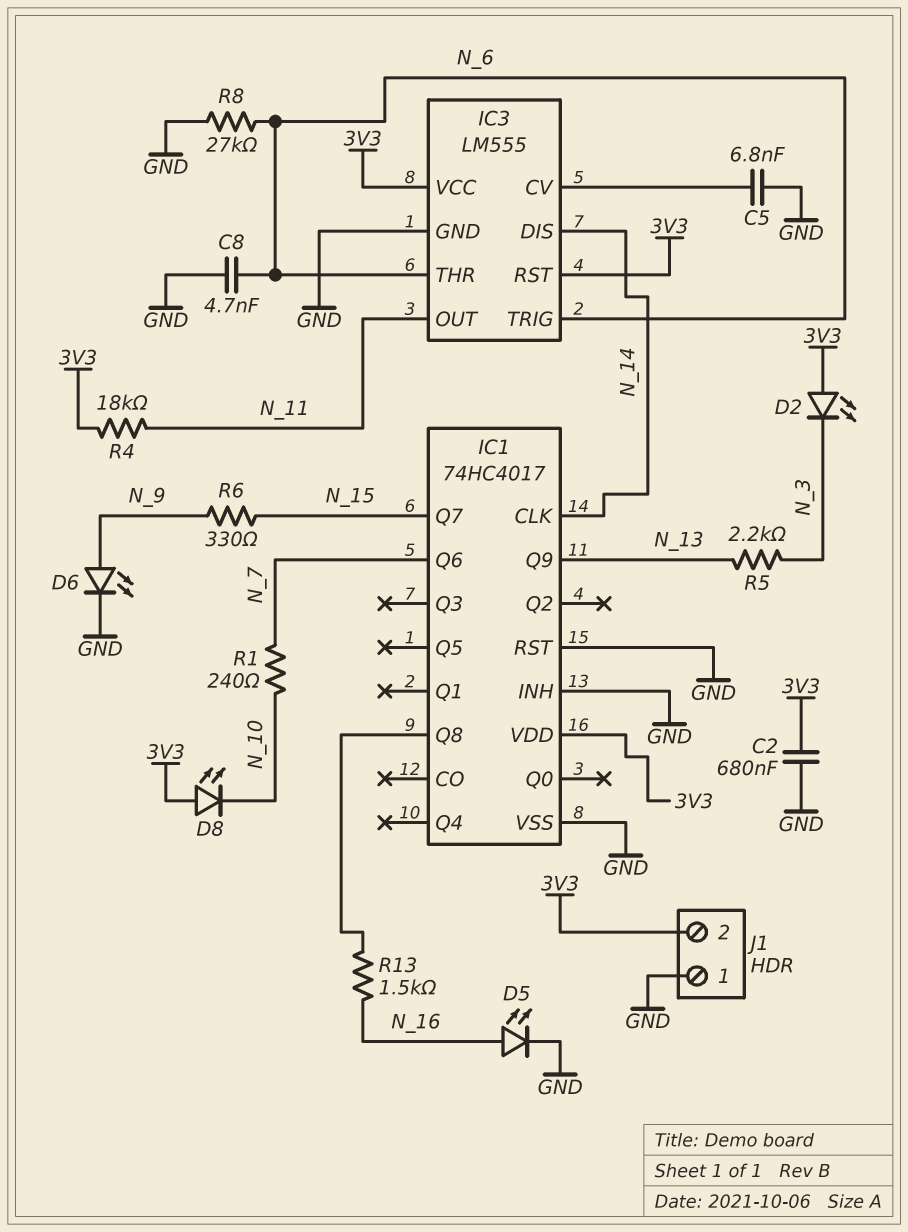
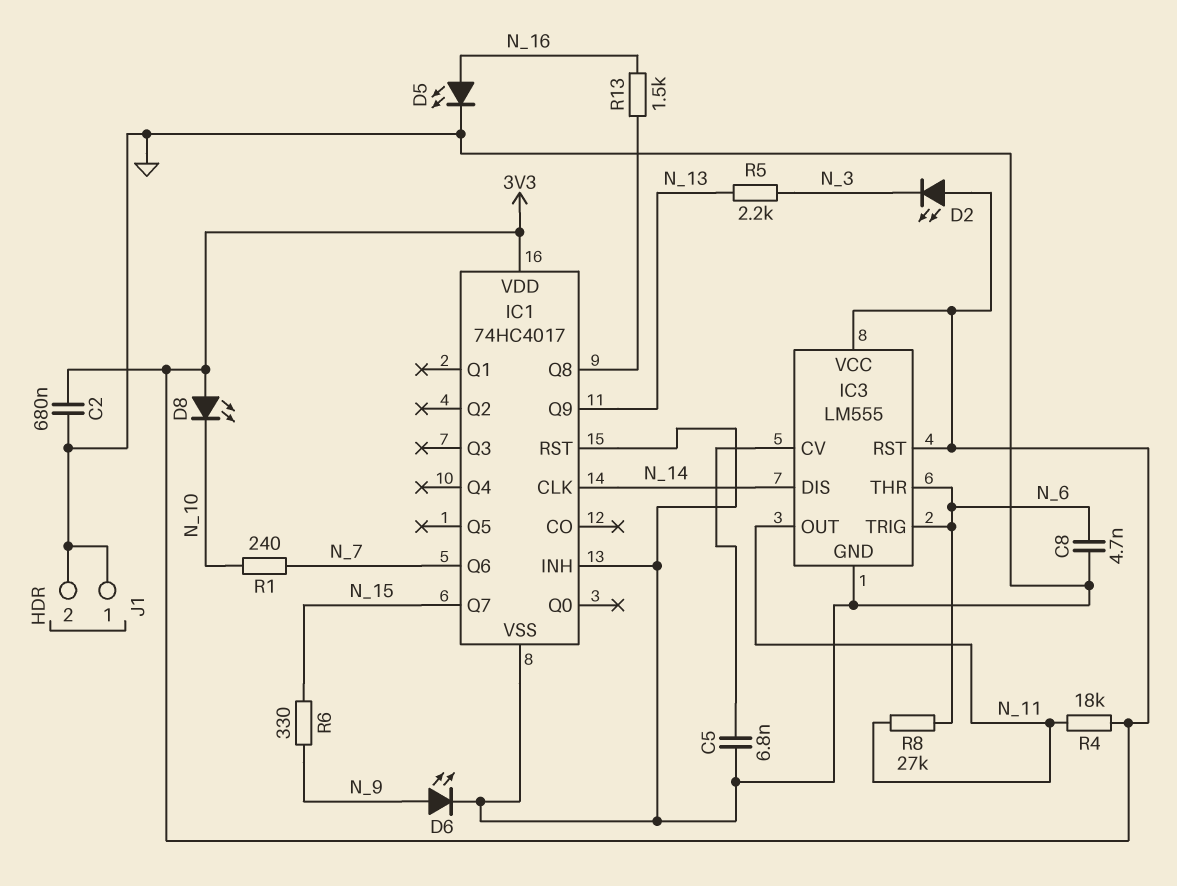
J1 pin 2: 3V3 -> GND
R8: 27k (GND, N_6) -> 27k (N_6, N_11)

